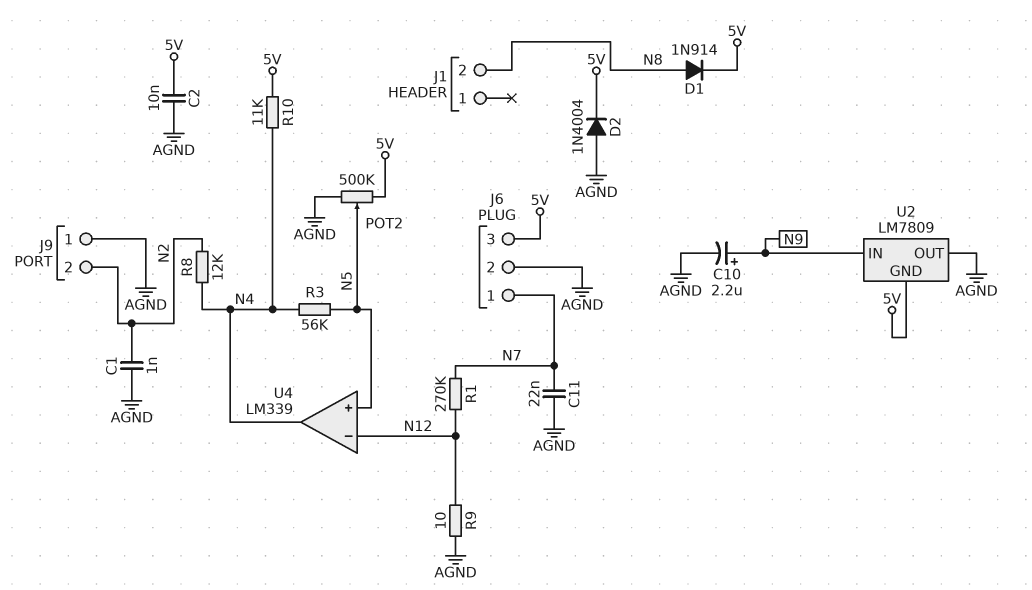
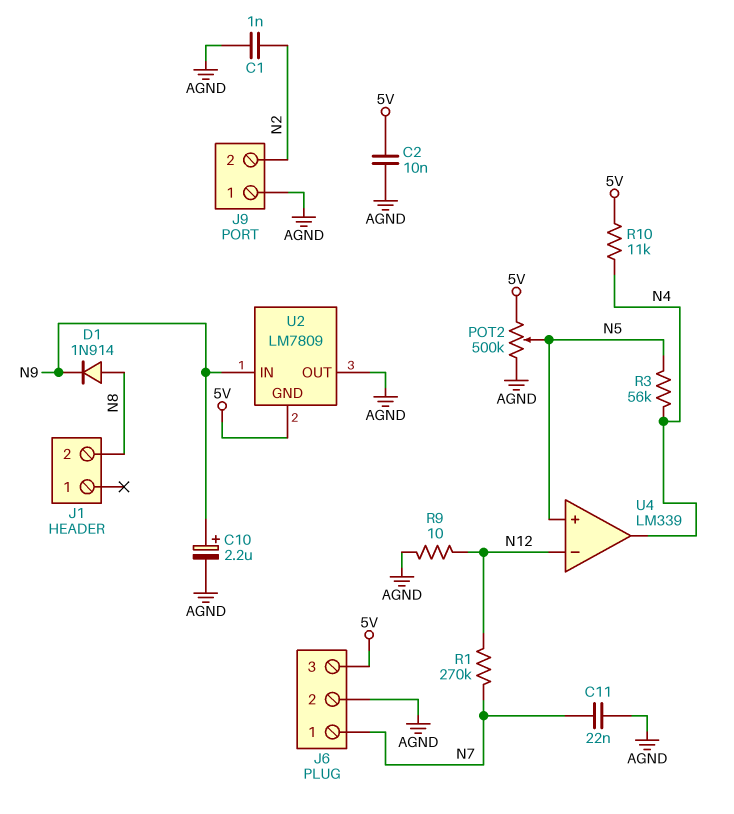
D1: diode 1N914 (A N8, K 5V) -> diode 1N914 (A N8, K N9)
D2: diode 1N4004 (A AGND, K 5V) -> none
R8: 12k (N2, N4) -> none

